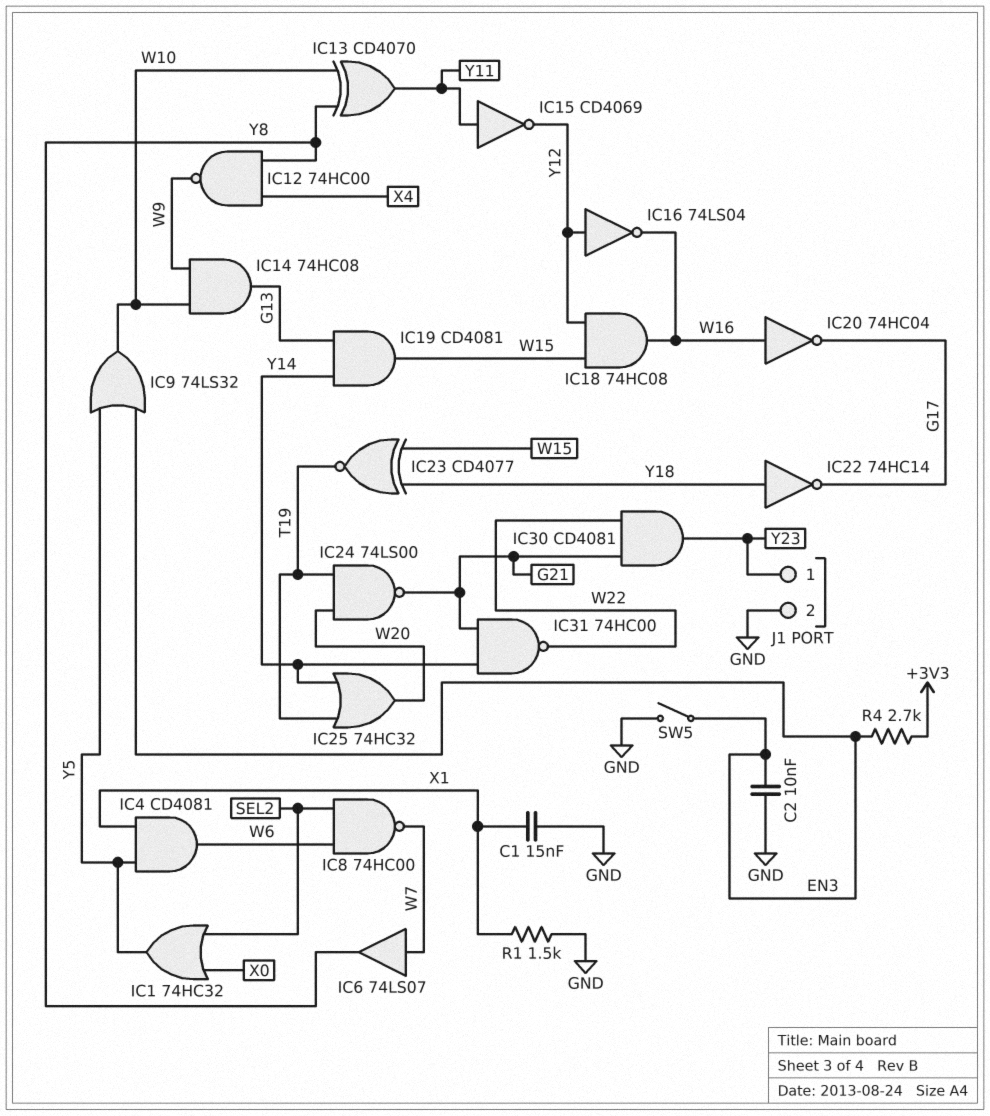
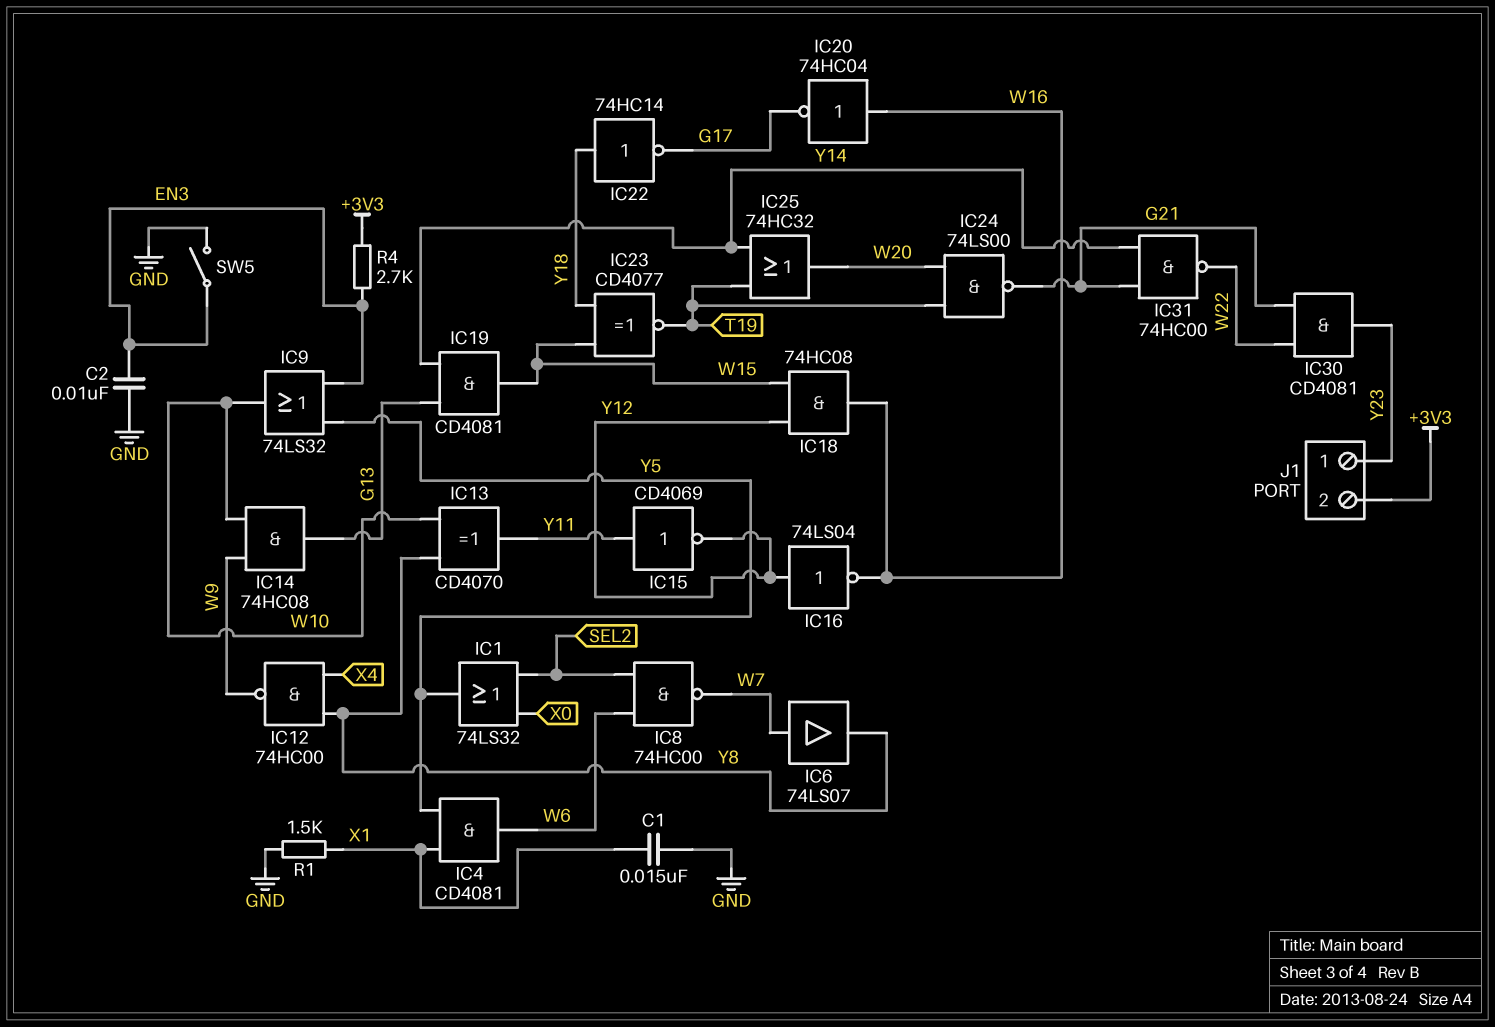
IC1: OR 74HC32 (in SEL2, in X0, out Y5) -> OR 74LS32 (in SEL2, in X0, out Y5)
J1 pin 2: GND -> +3V3

